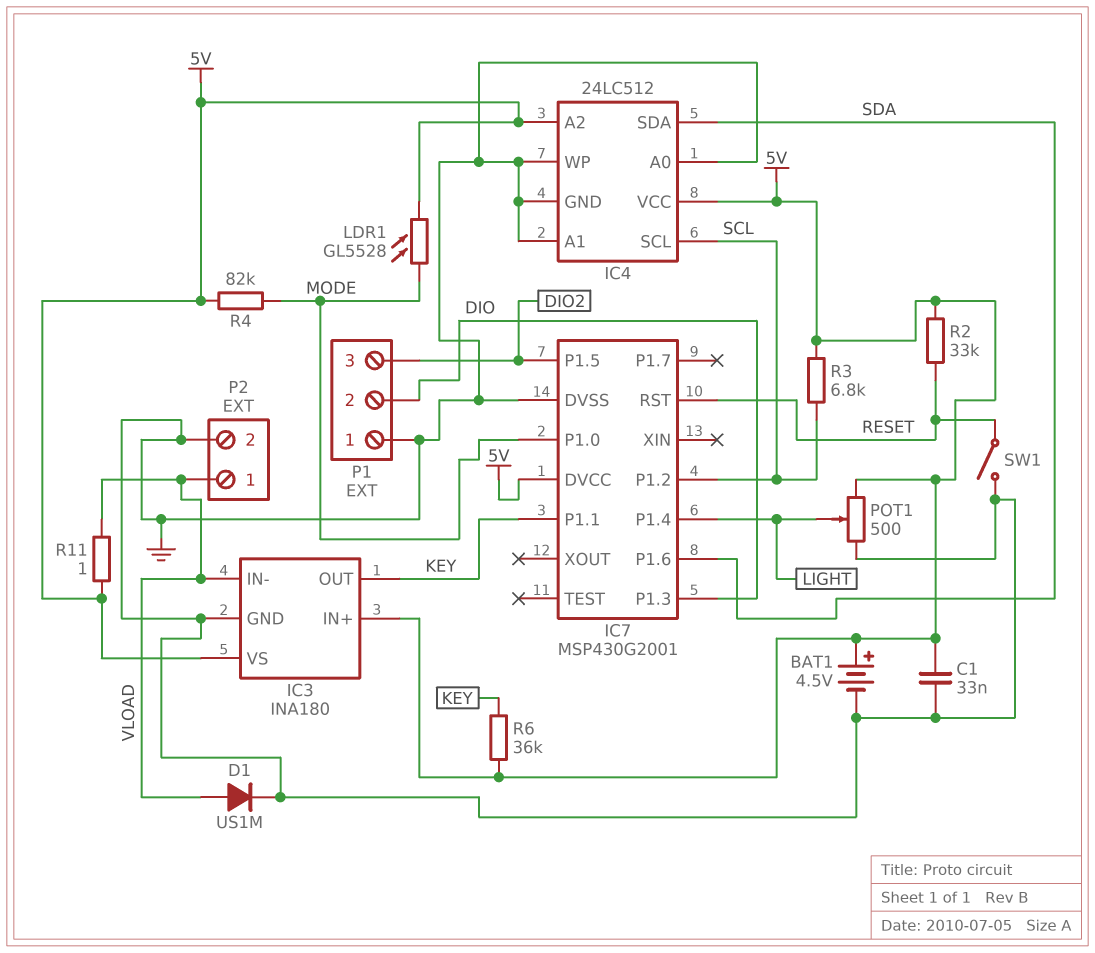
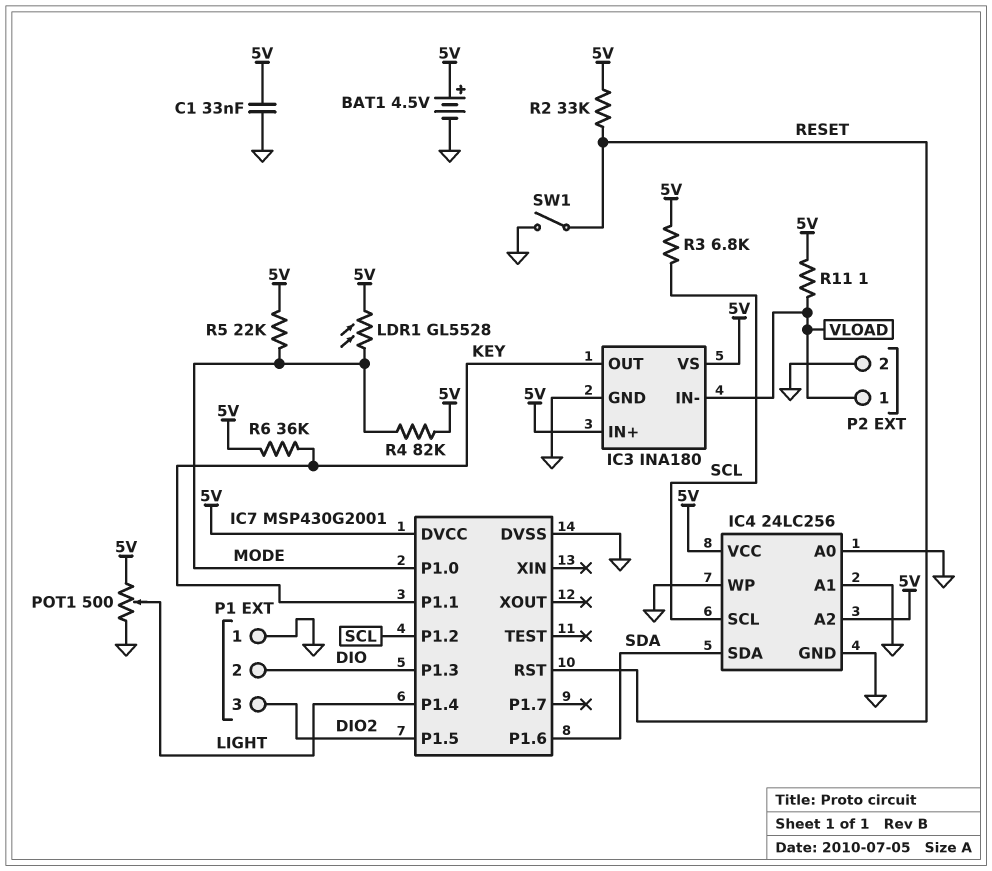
D1: diode US1M (A VLOAD, K GND) -> none
IC4: 24LC512 -> 24LC256
R5: none -> 22k (5V, MODE)

